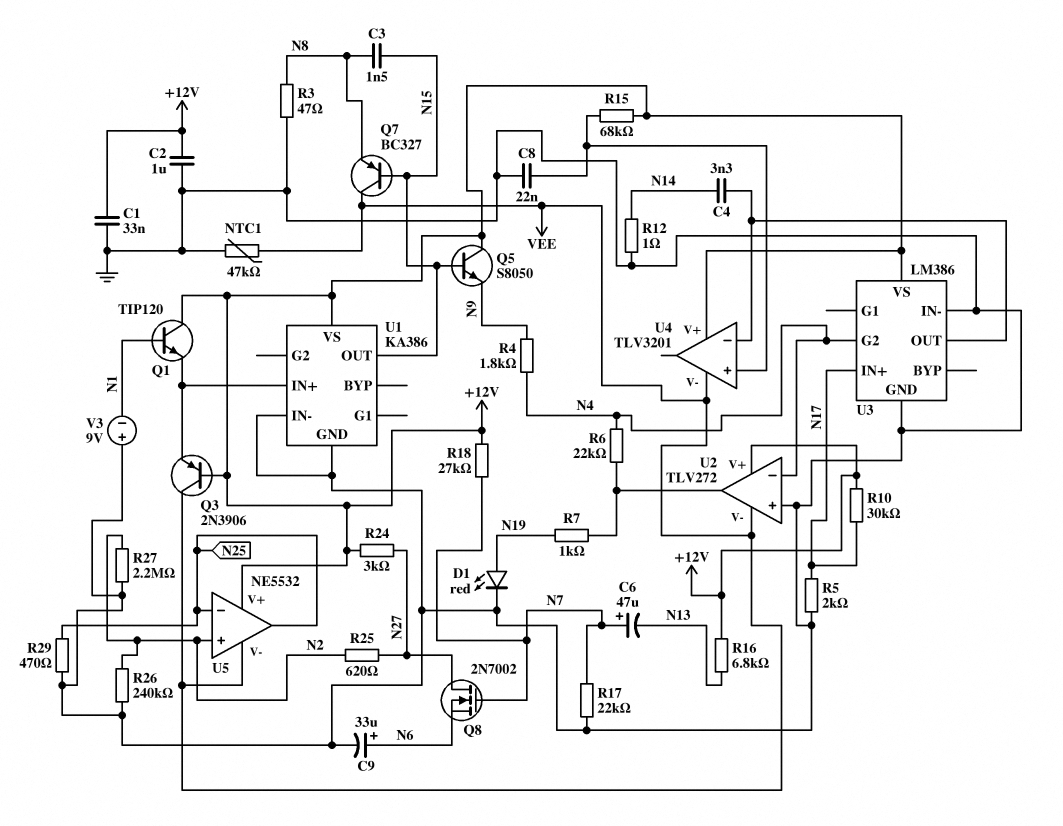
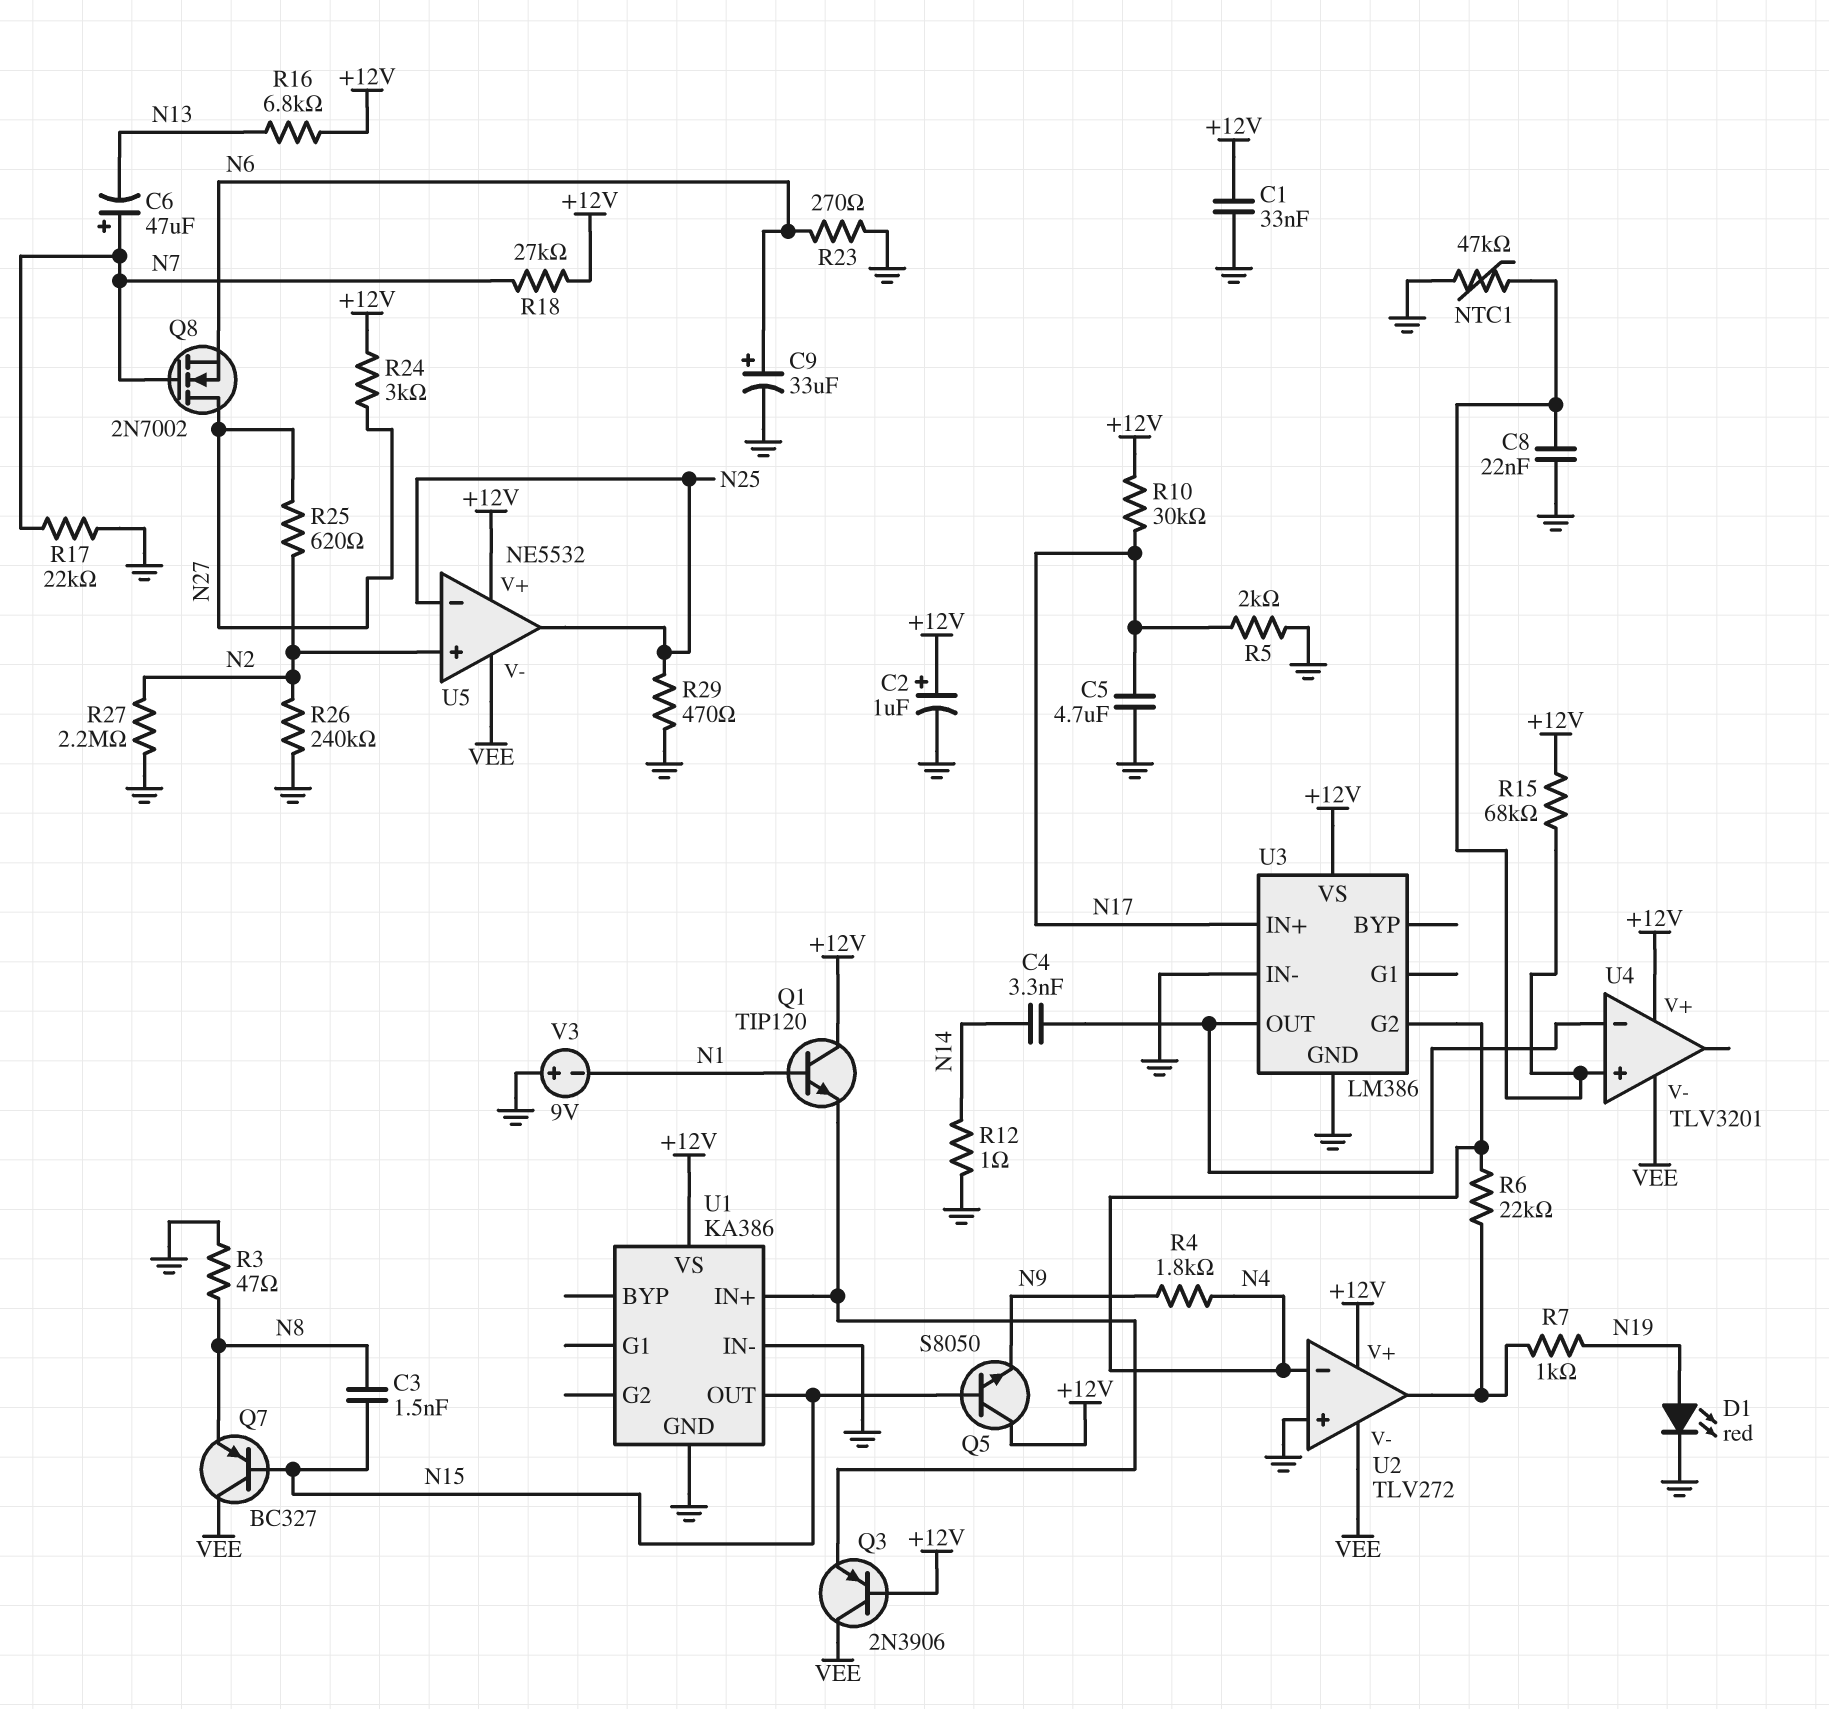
C2: 1uF (+12V, GND) -> 1uF (plus +12V, minus GND)
C5: none -> 4.7uF (GND, N17)
NTC1: 47k (GND, VEE) -> 47k (GND, U4/in+)
R23: none -> 270 (GND, N6)

